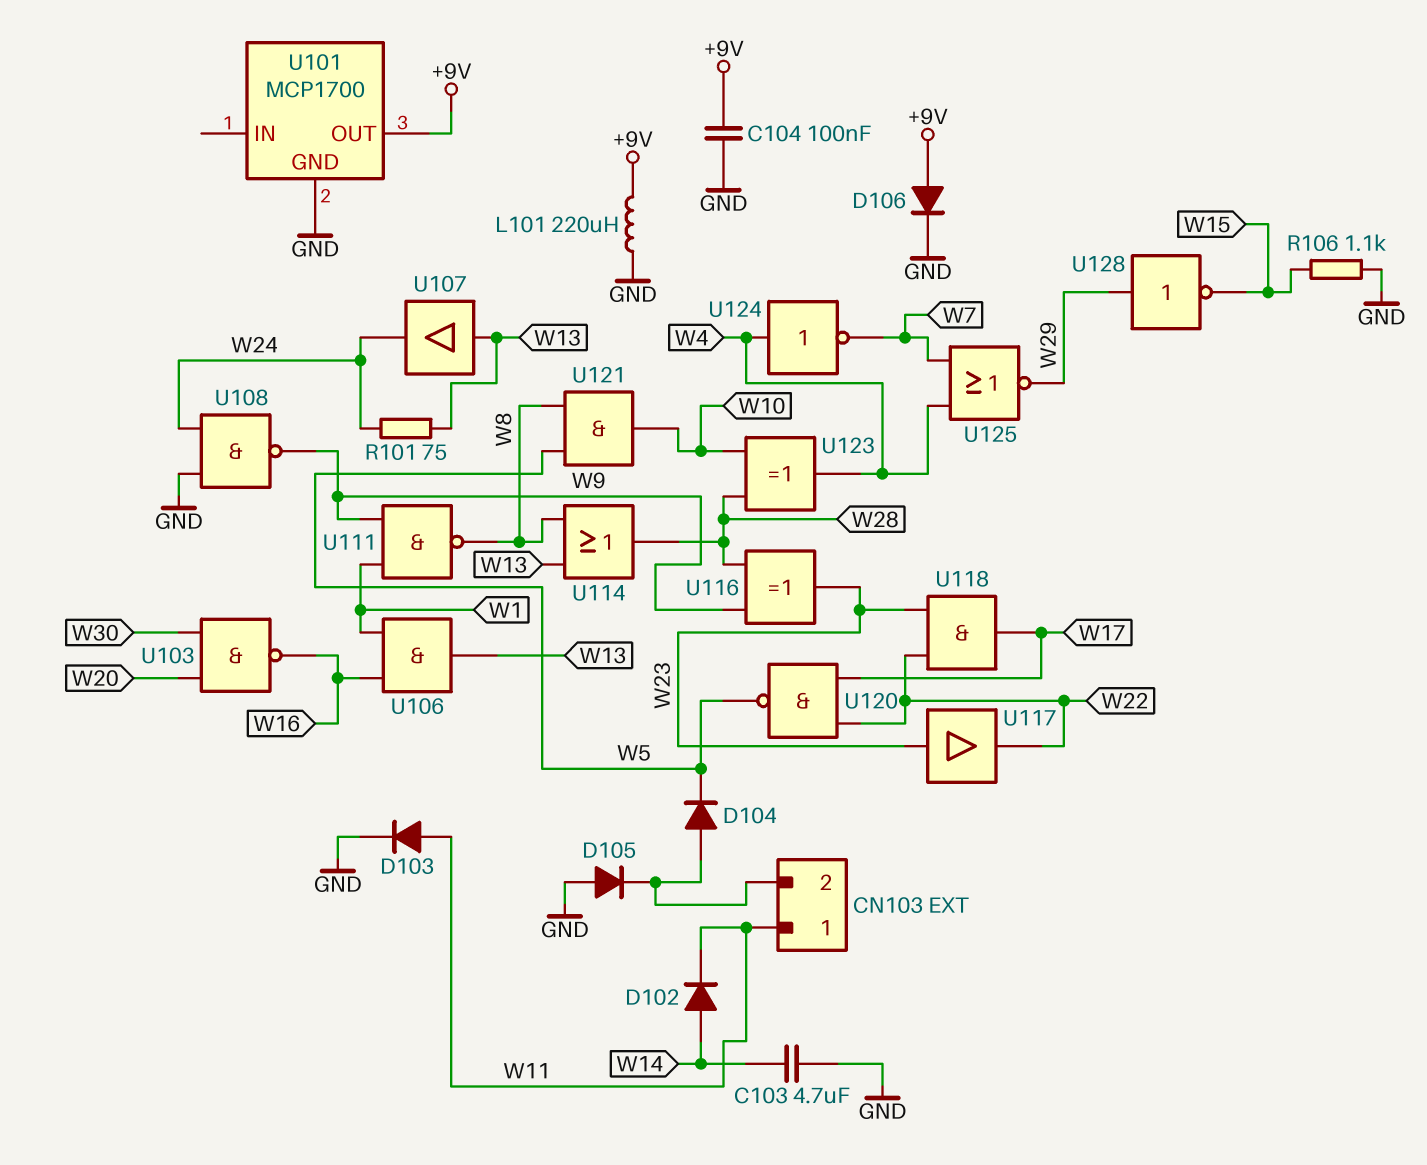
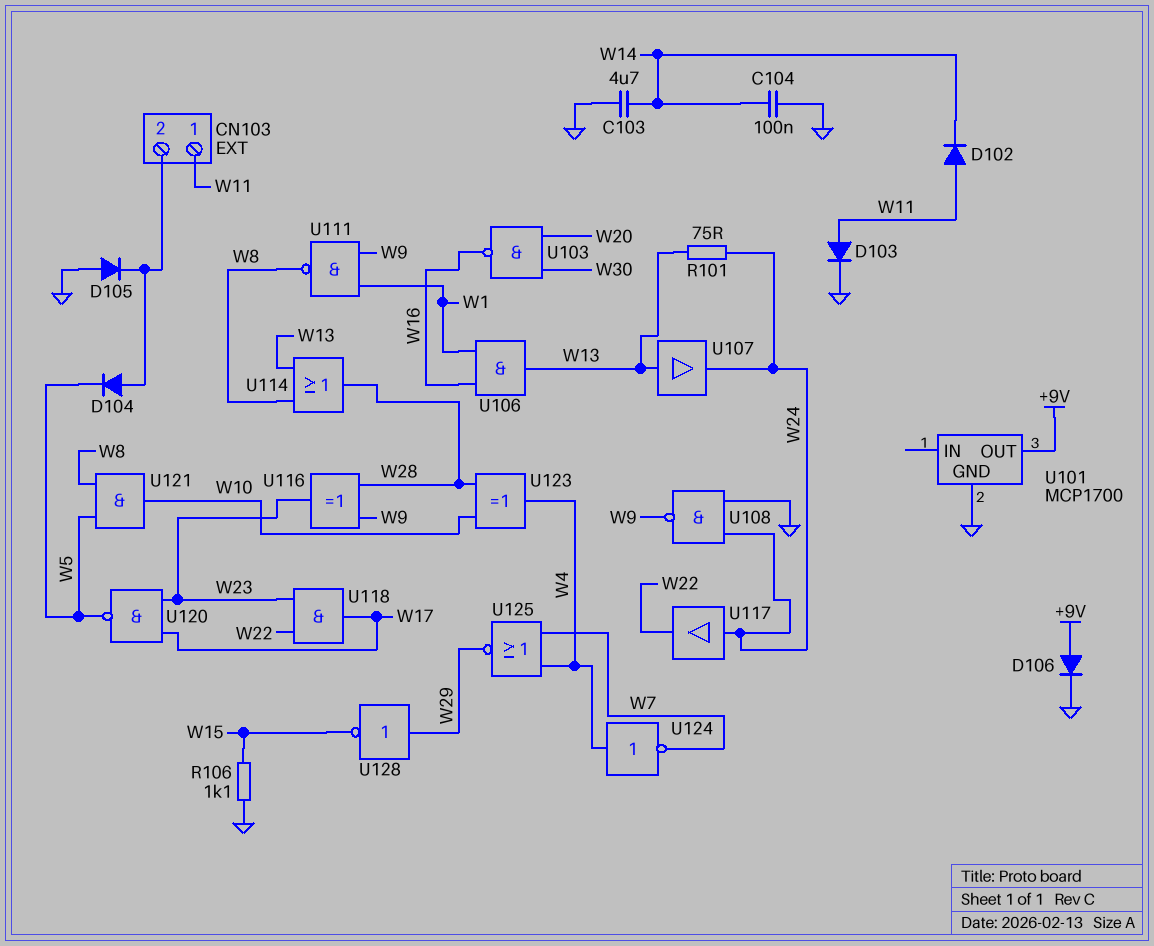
C104: 100nF (+9V, GND) -> 100nF (GND, W14)
D102: diode (A W14, K W11) -> diode (A W11, K W14)
L101: 220uH (+9V, GND) -> none
U117: buffer (in W23, out W22) -> buffer (in W24, out W22)
U120: NAND (in W17, in W22, out W5) -> NAND (in W17, in W23, out W5)

